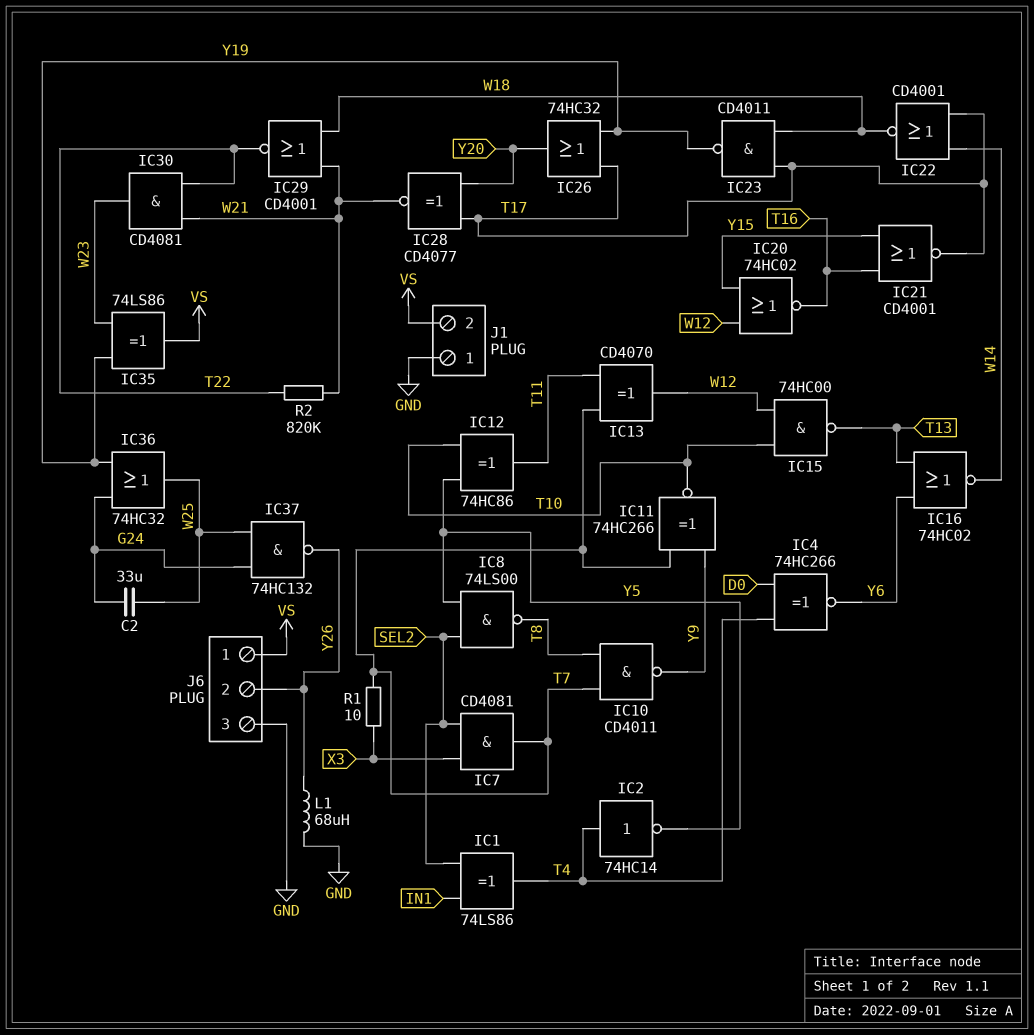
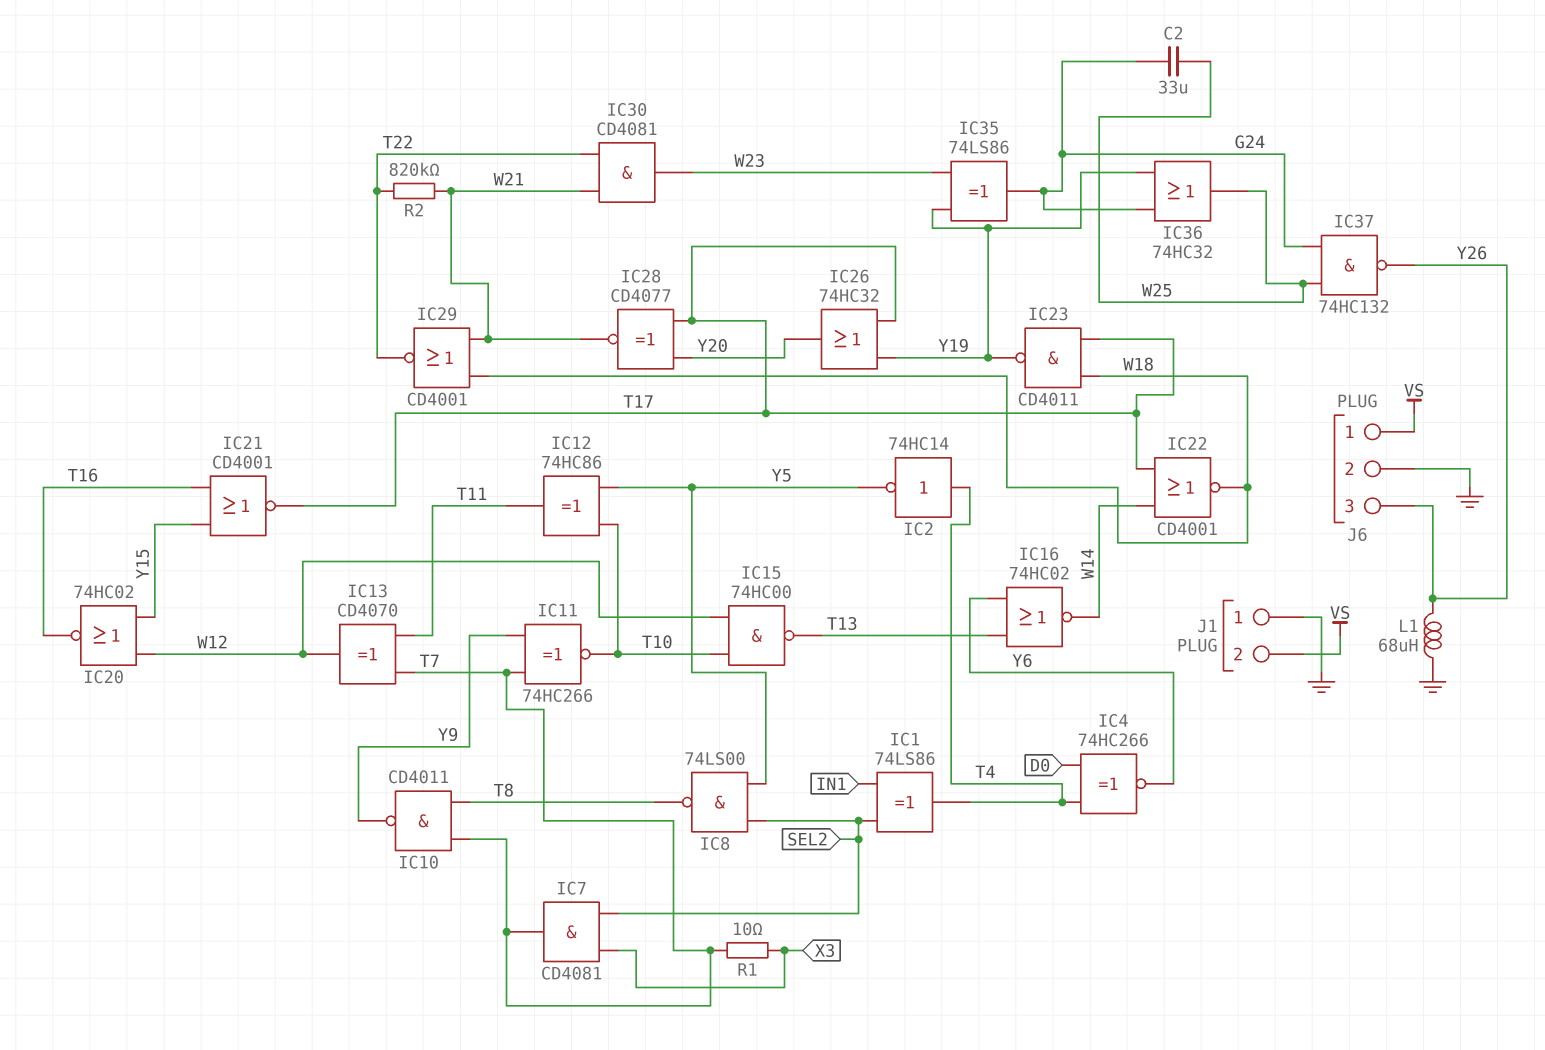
IC35: XOR 74LS86 (in W23, in Y19, out VS) -> XOR 74LS86 (in W23, in Y19, out G24)
J6 pin 2: Y26 -> GND
J6 pin 3: GND -> Y26

